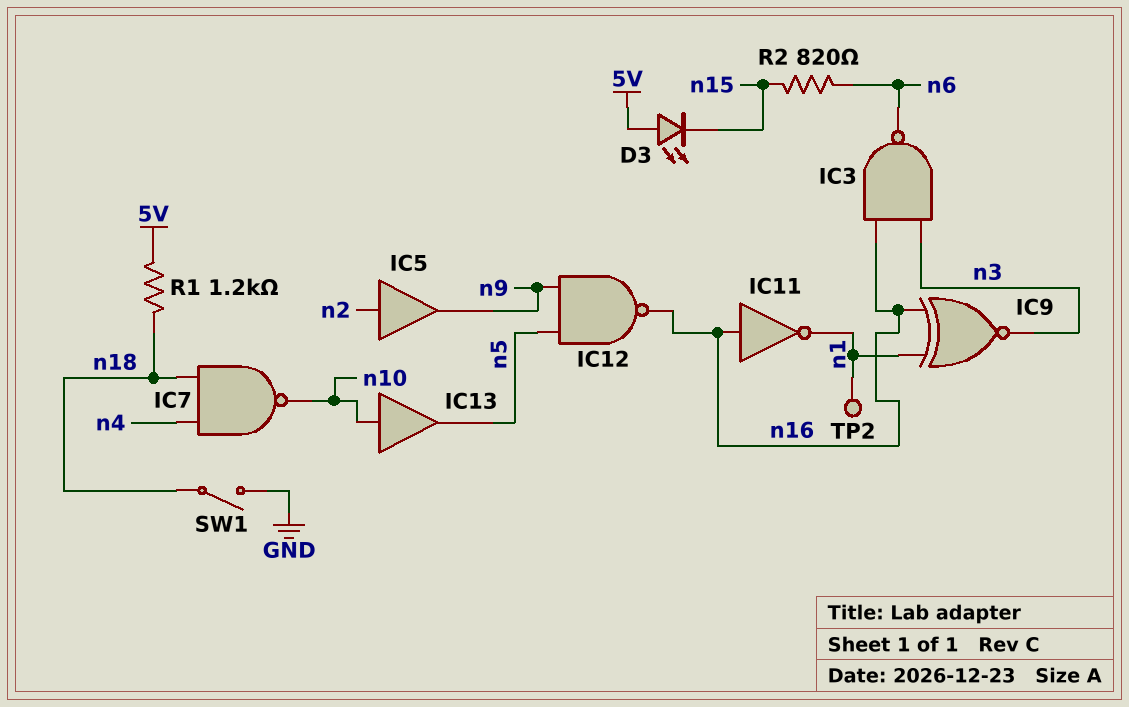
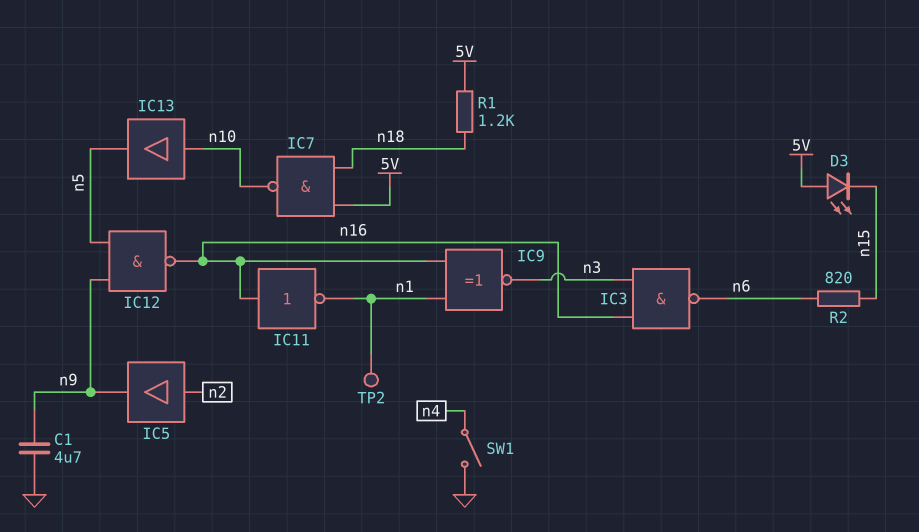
C1: none -> 4.7uF (GND, n9)
IC7: NAND (in n4, in n18, out n10) -> NAND (in 5V, in n18, out n10)
SW1: switch (GND, n18) -> switch (GND, n4)

